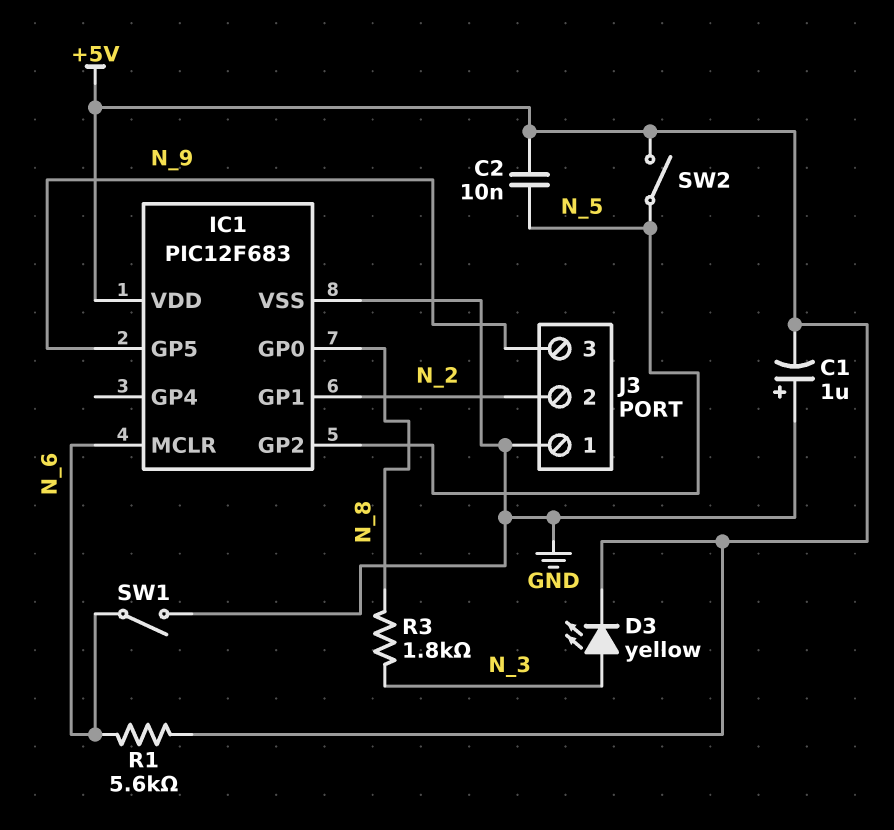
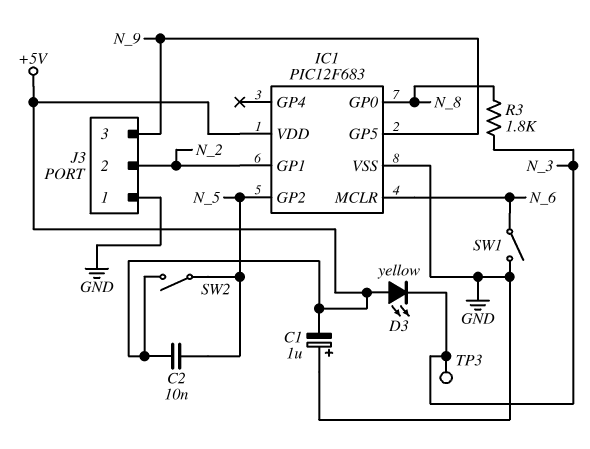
D3: LED yellow (A N_3, K +5V) -> LED yellow (A +5V, K N_3)
R1: 5.6k (+5V, N_6) -> none
TP3: none -> test point (N_3)

